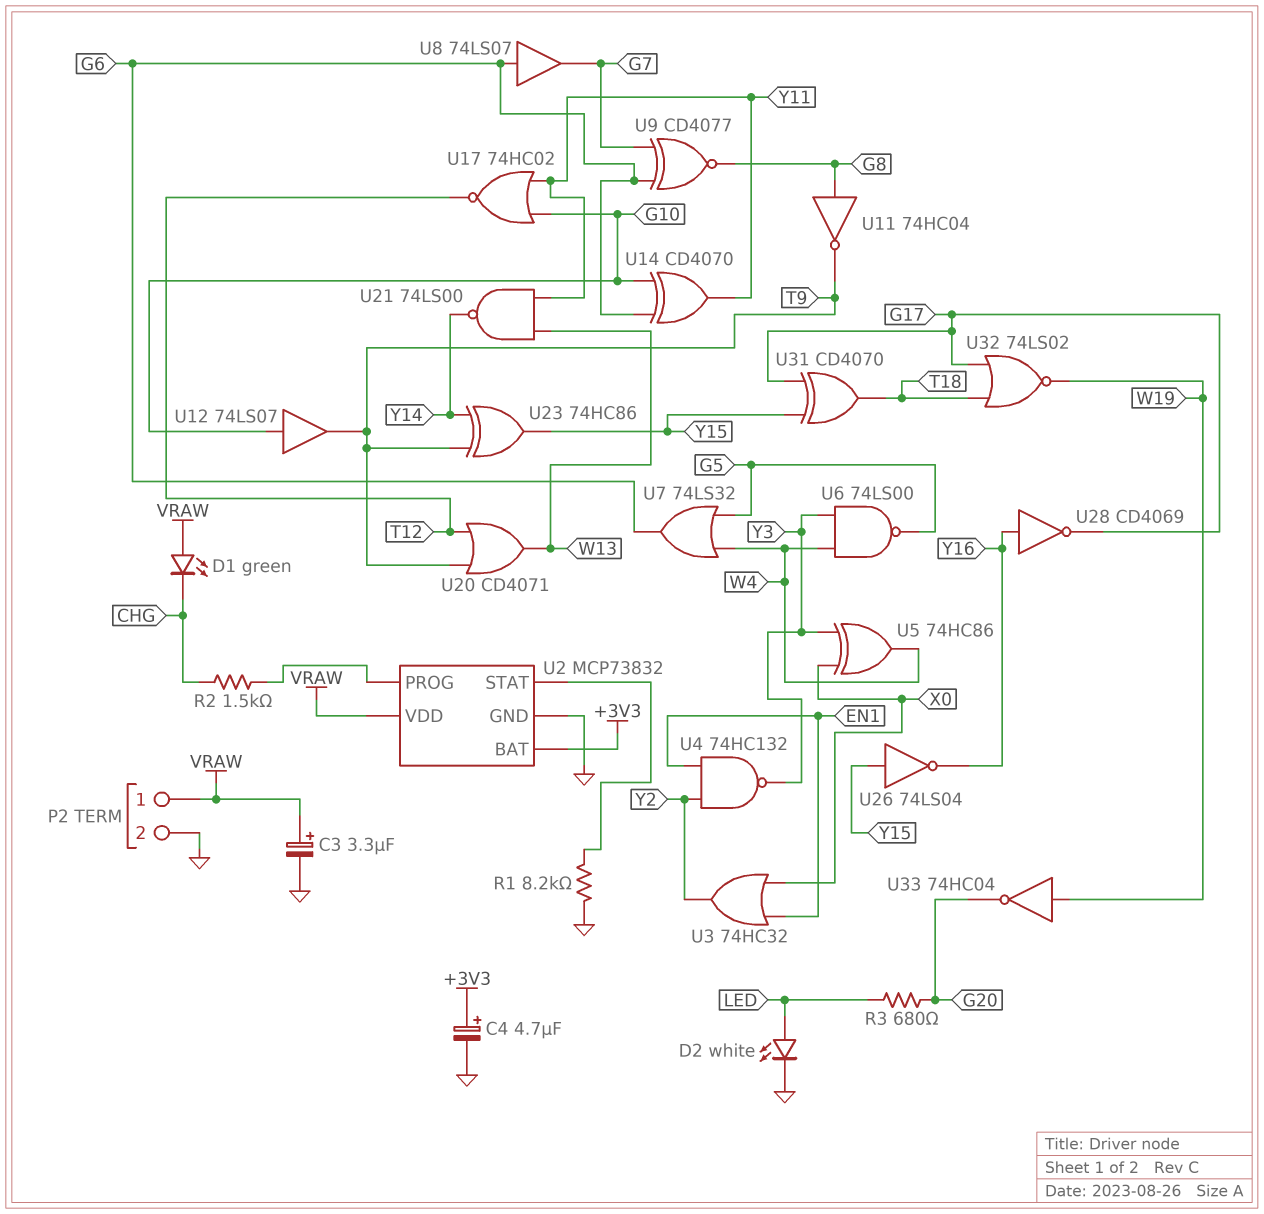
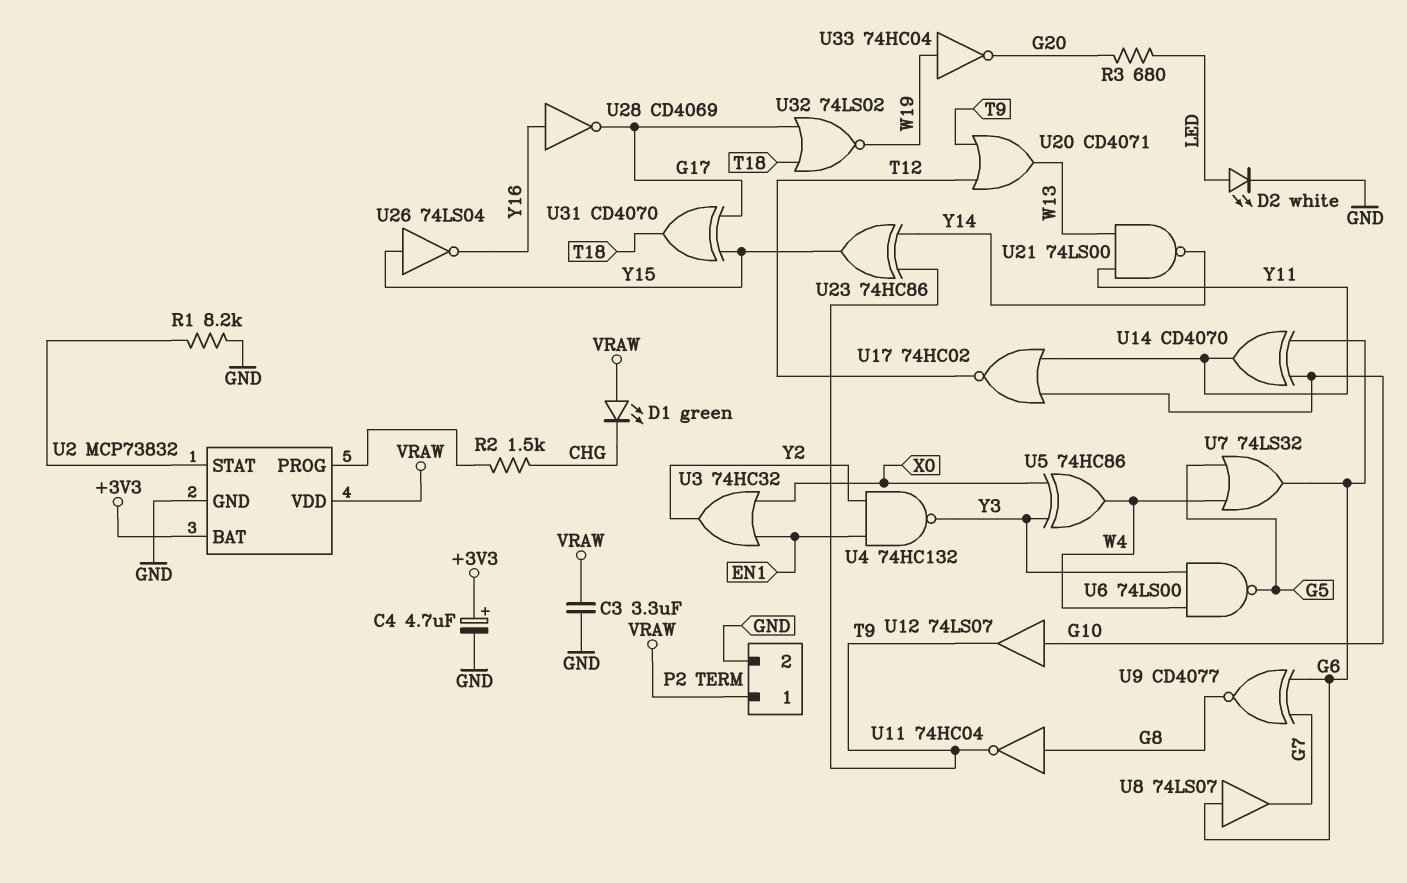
C3: 3.3uF (plus VRAW, minus GND) -> 3.3uF (GND, VRAW)

